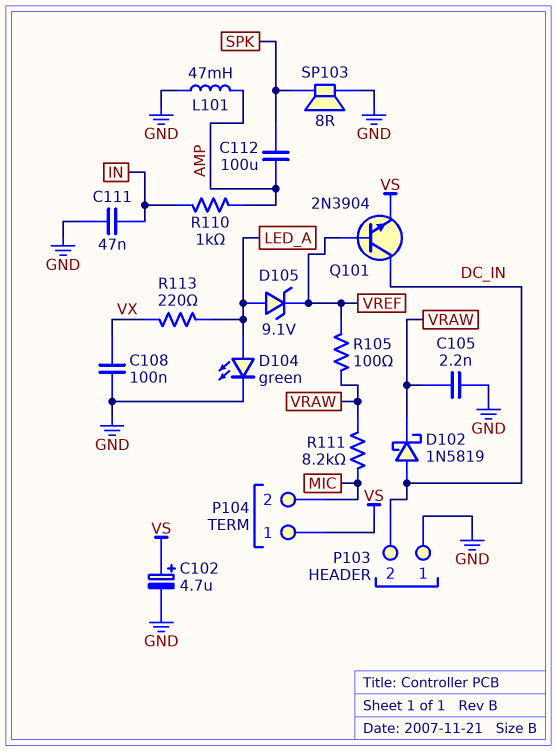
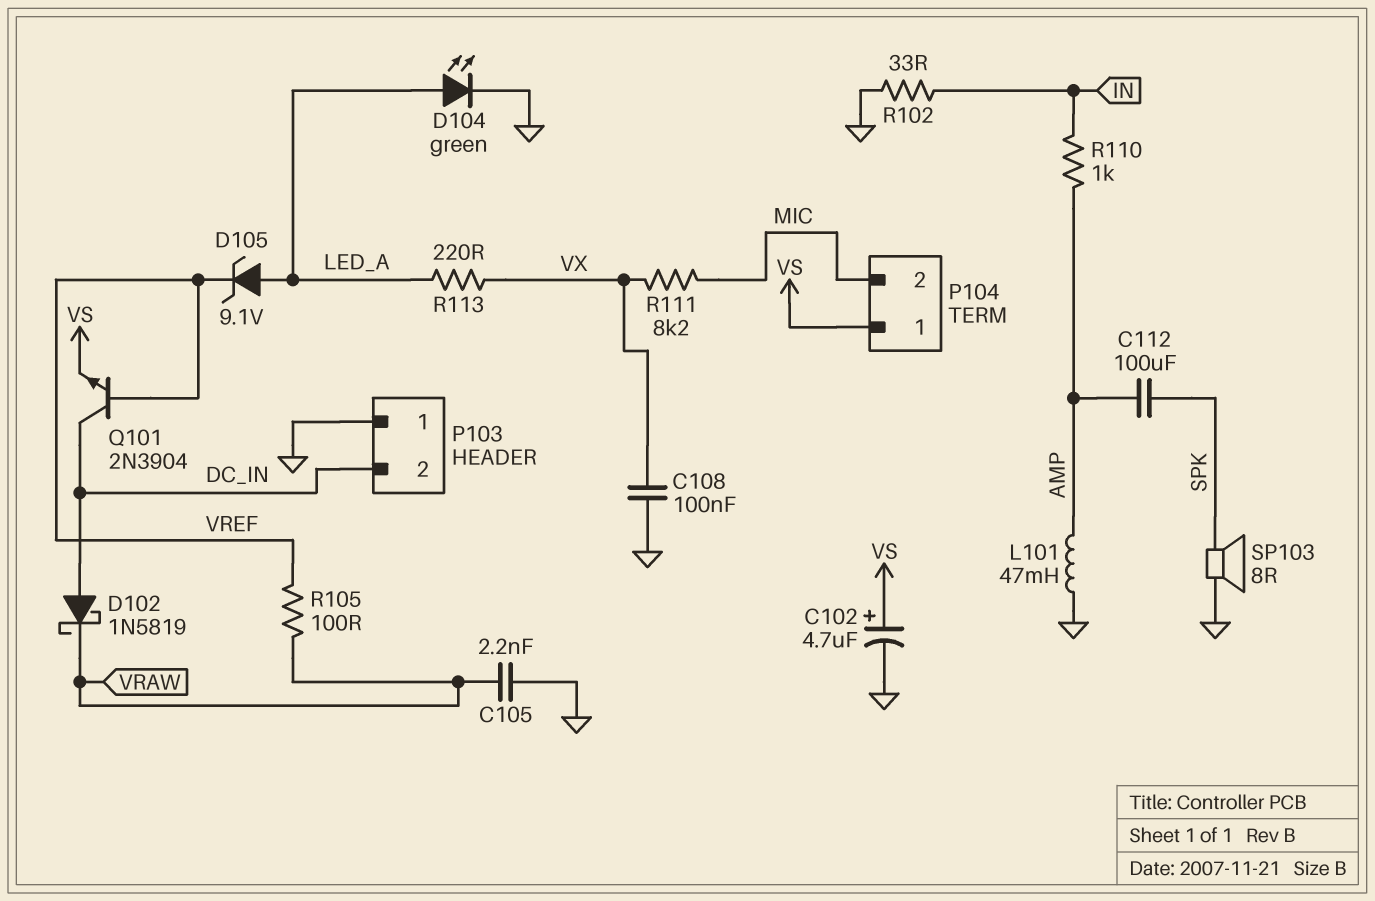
C111: 47nF (GND, IN) -> none
R102: none -> 33 (GND, IN)
R111: 8.2k (MIC, VRAW) -> 8.2k (MIC, VX)

